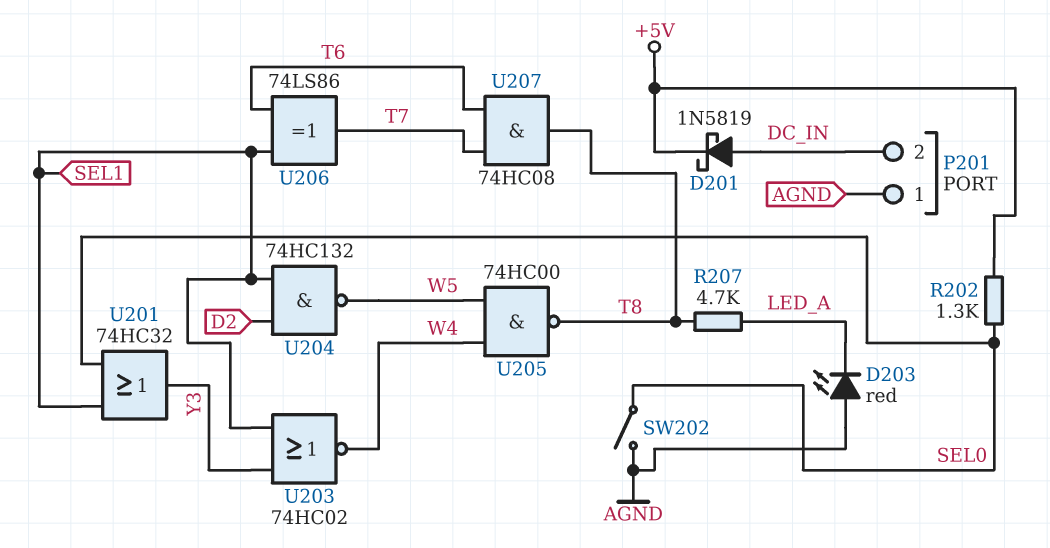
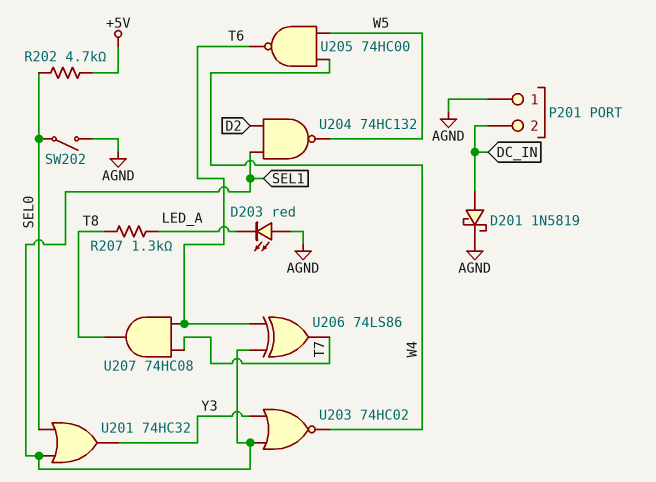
D201: schottky 1N5819 (A DC_IN, K +5V) -> schottky 1N5819 (A DC_IN, K AGND)
R202: 1.3k (+5V, SEL0) -> 4.7k (+5V, SEL0)
R207: 4.7k (LED_A, T8) -> 1.3k (LED_A, T8)
U205: NAND 74HC00 (in W4, in W5, out T8) -> NAND 74HC00 (in W4, in W5, out T6)

